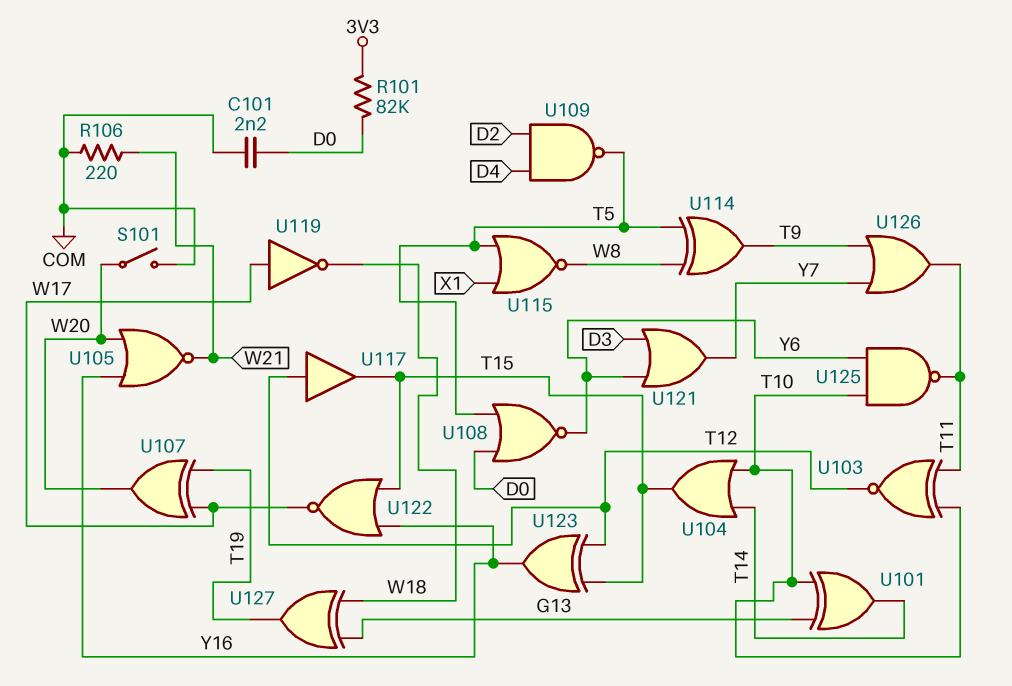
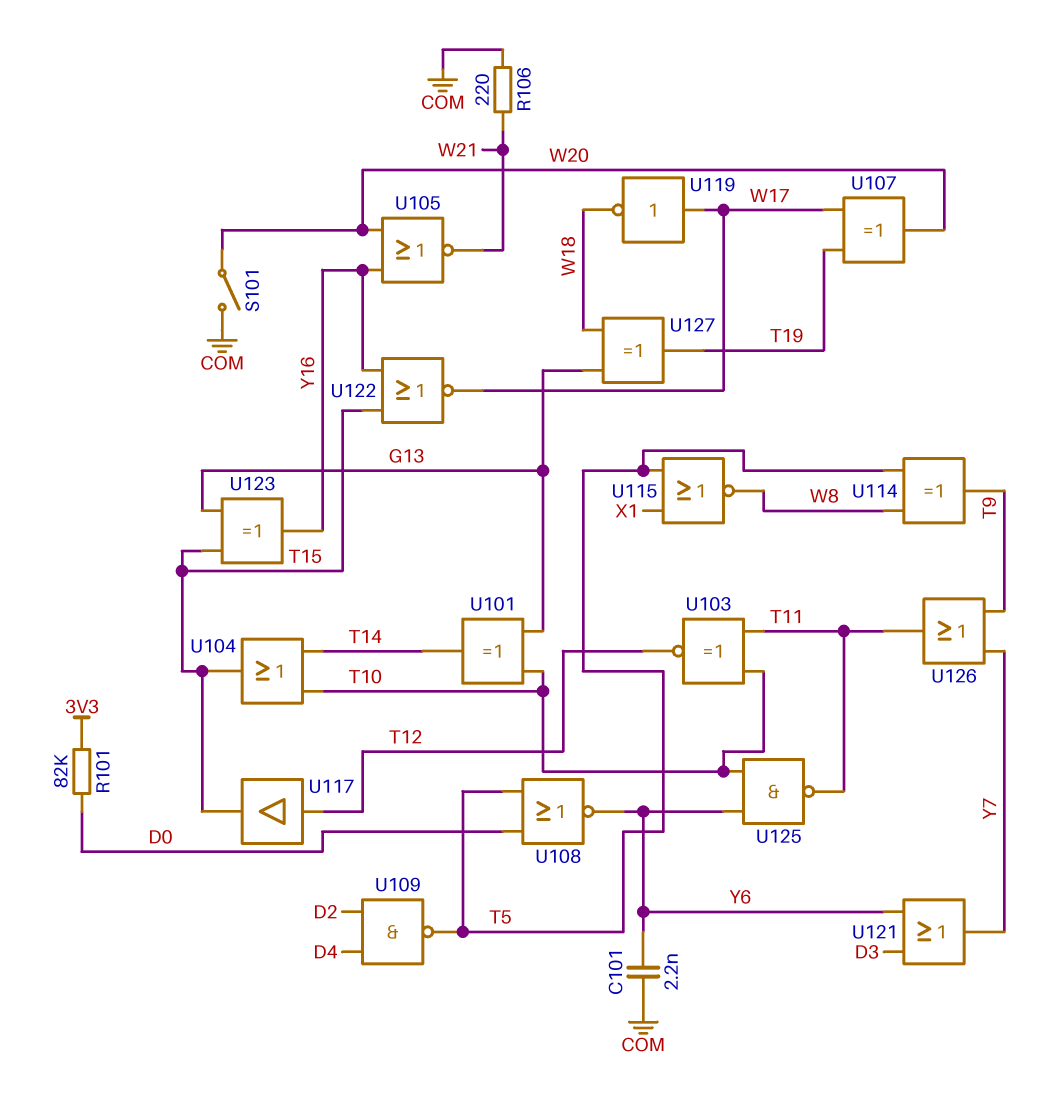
C101: 2.2nF (COM, D0) -> 2.2nF (COM, Y6)
U123: XOR (in T12, in T15, out Y16) -> XOR (in G13, in T15, out Y16)

